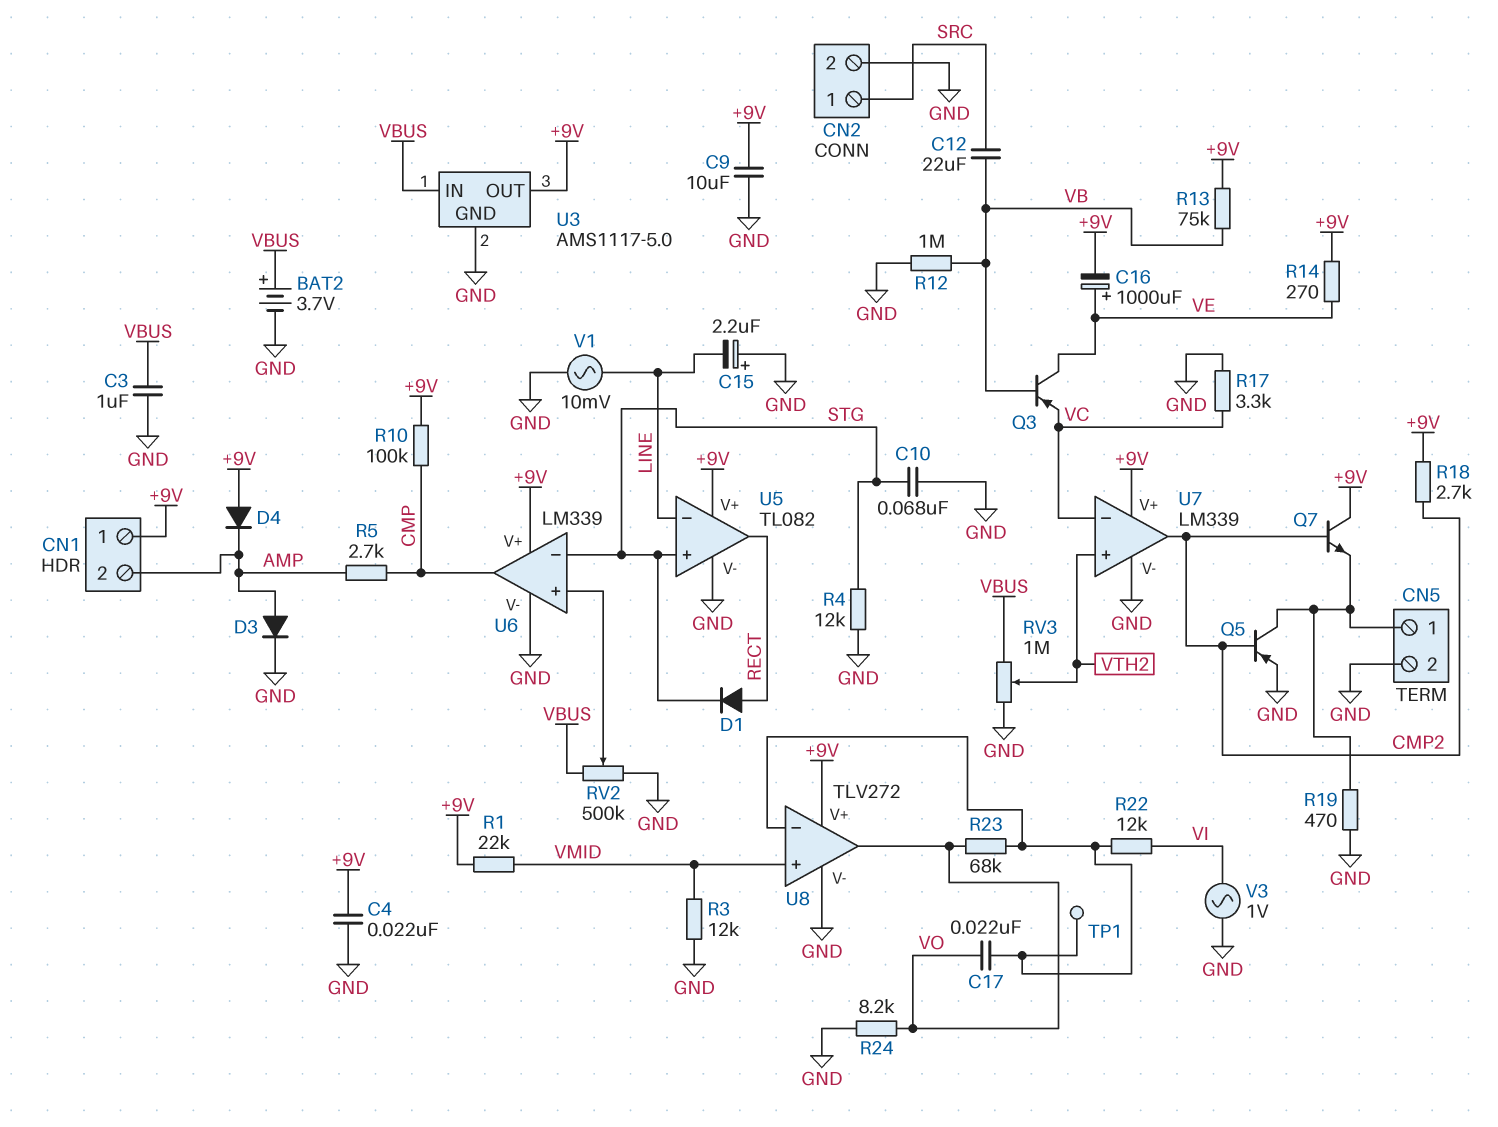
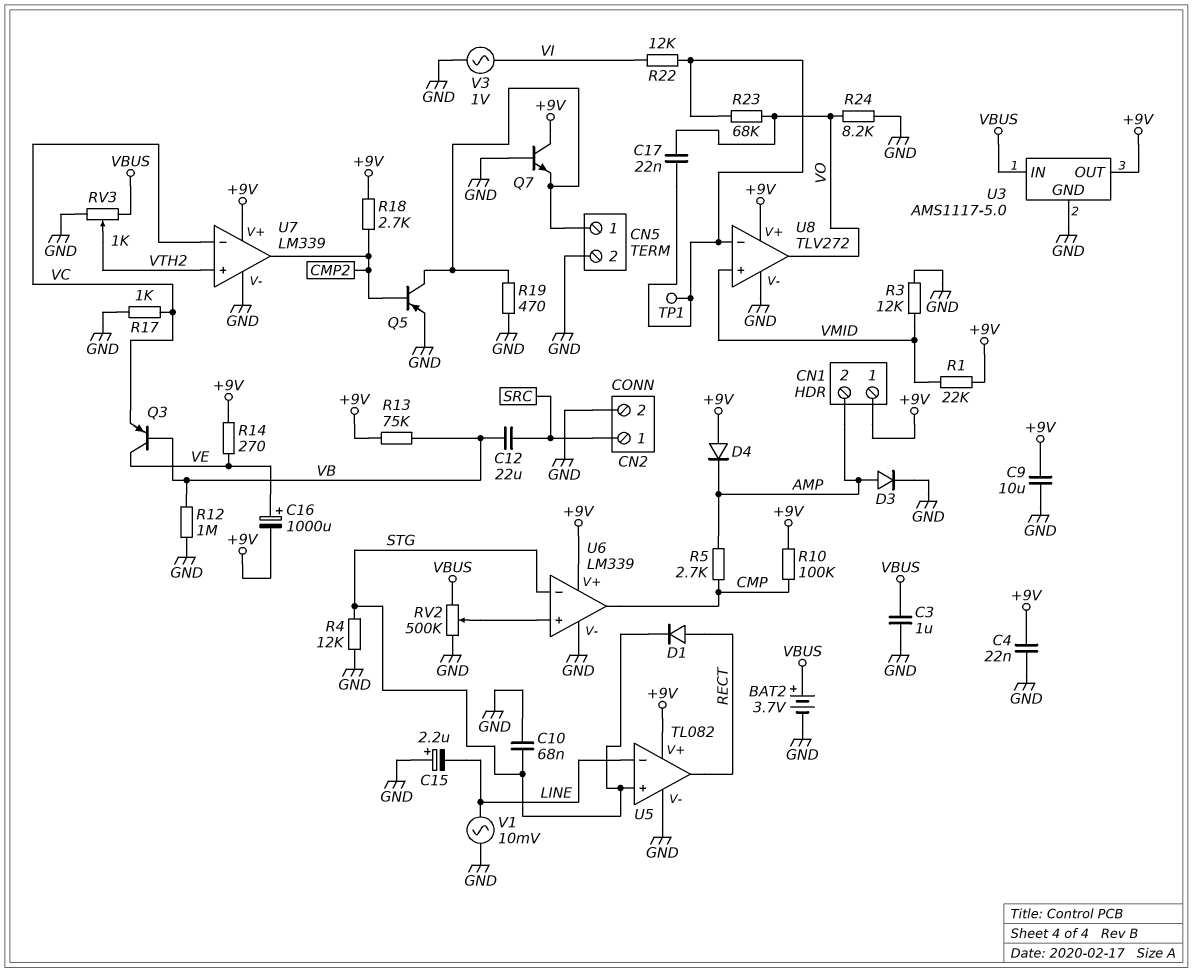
Q7: NPN (B CMP2, C +9V, E CN5/1) -> NPN (B GND, C +9V, E CN5/1)
R17: 3.3k (GND, VC) -> 1k (GND, VC)
RV3: 1M (GND, VBUS, wiper VTH2) -> 1k (GND, VBUS, wiper VTH2)

